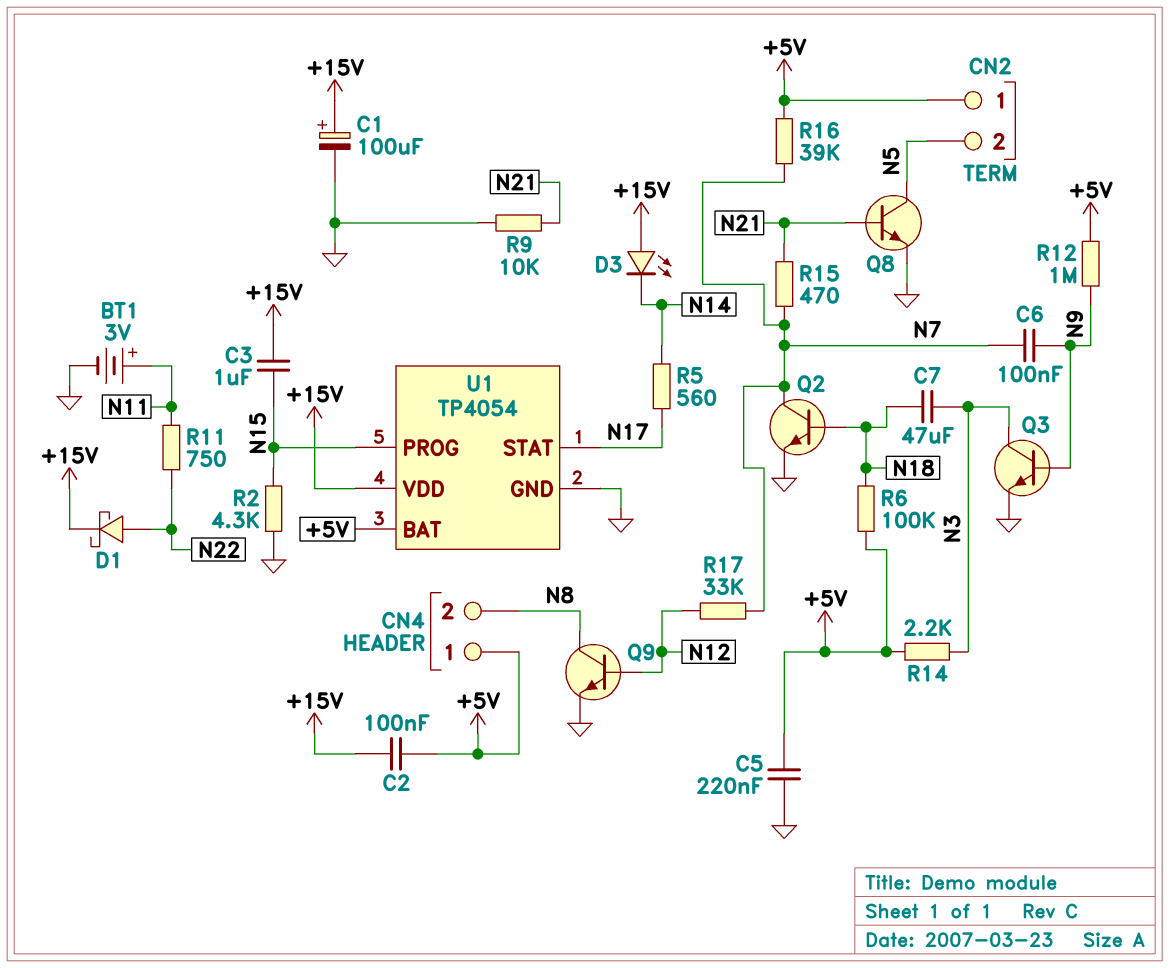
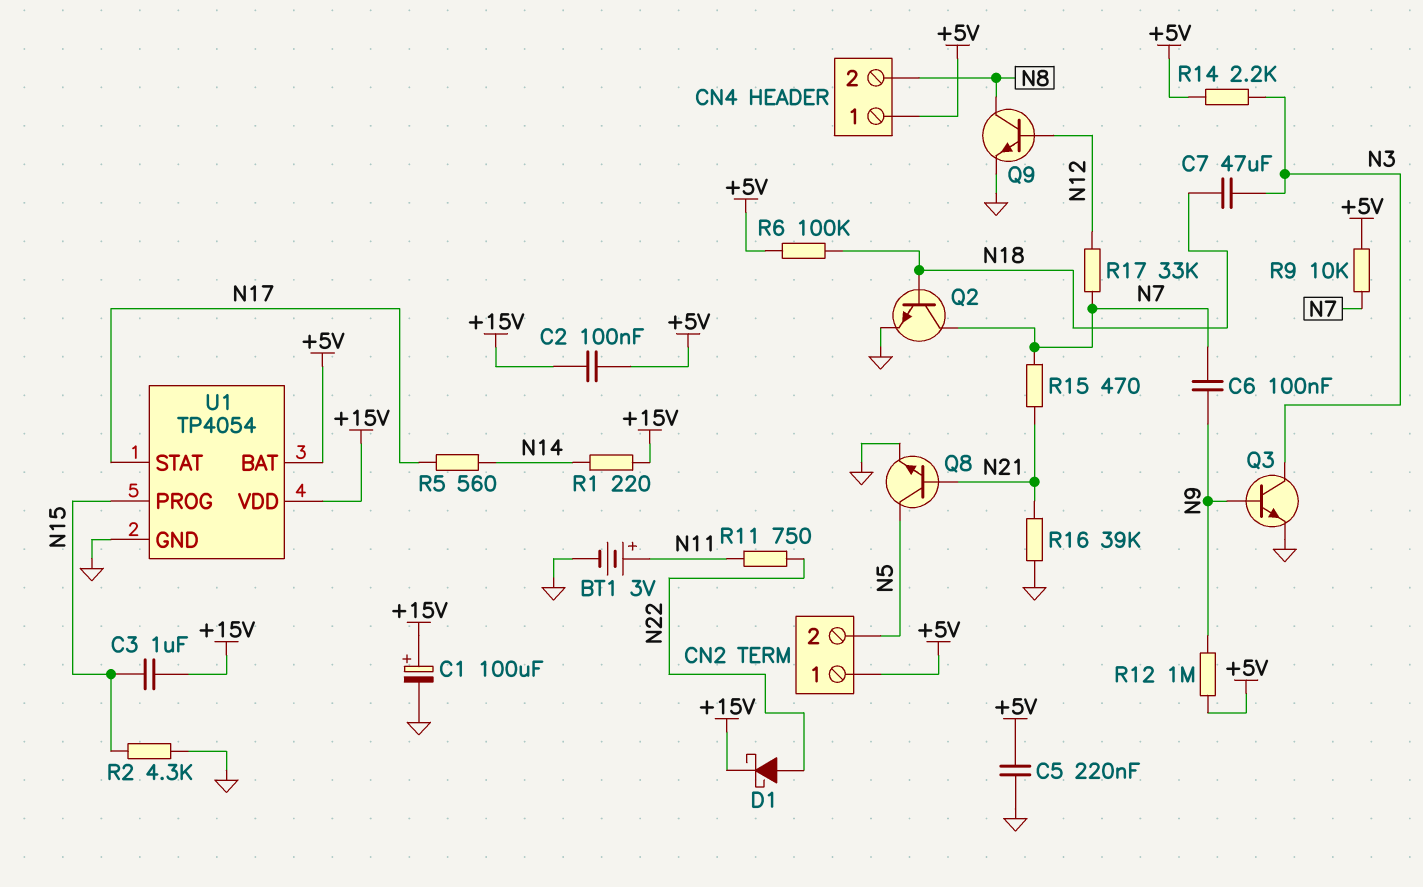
D3: LED (A +15V, K N14) -> none
R1: none -> 220 (+15V, N14)
R9: 10k (GND, N21) -> 10k (+5V, N7)
R16: 39k (+5V, N7) -> 39k (GND, N21)

